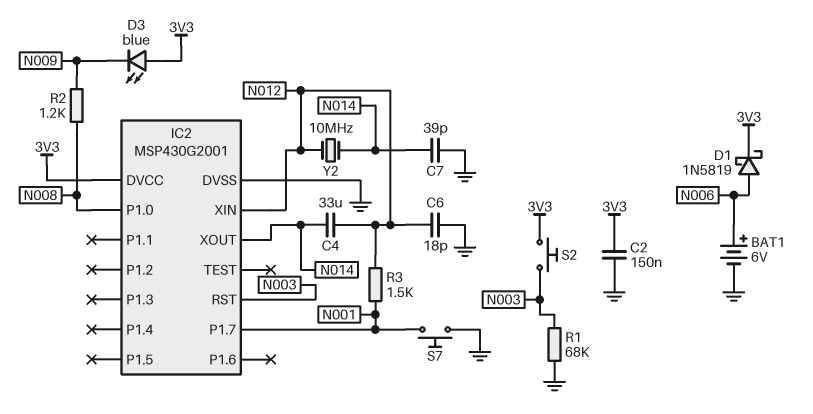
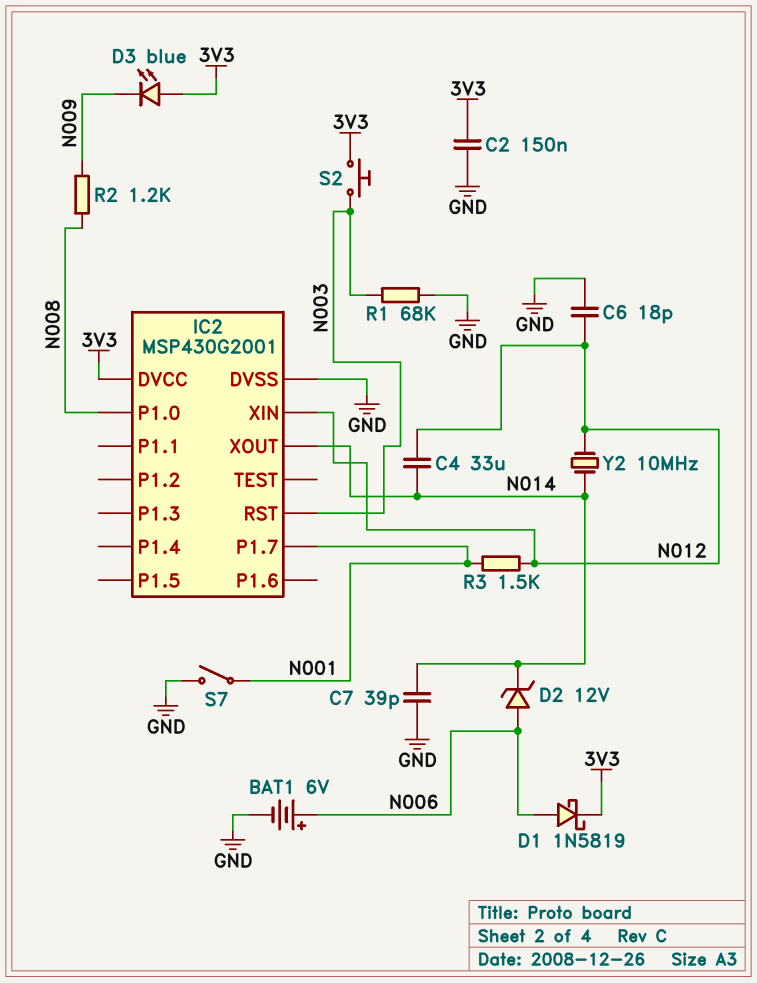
D2: none -> zener 12V (A N006, K N014)
S7: button (GND, N001) -> switch (GND, N001)

